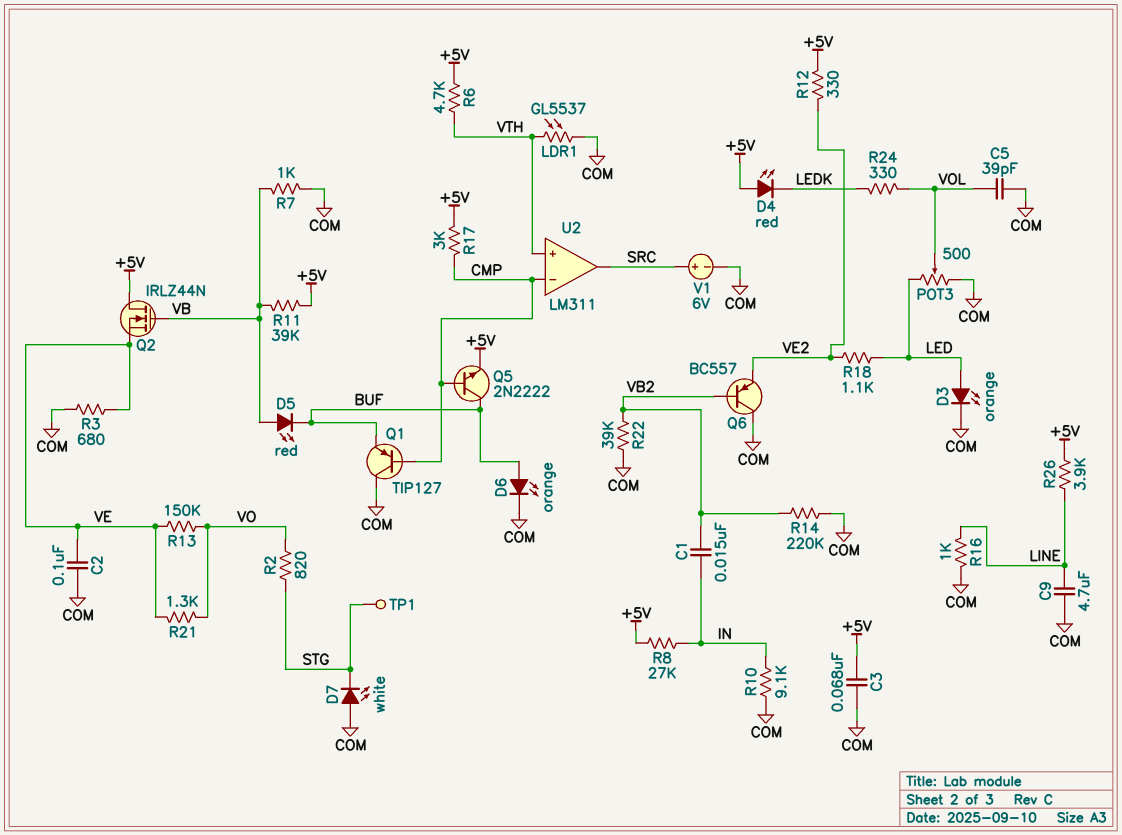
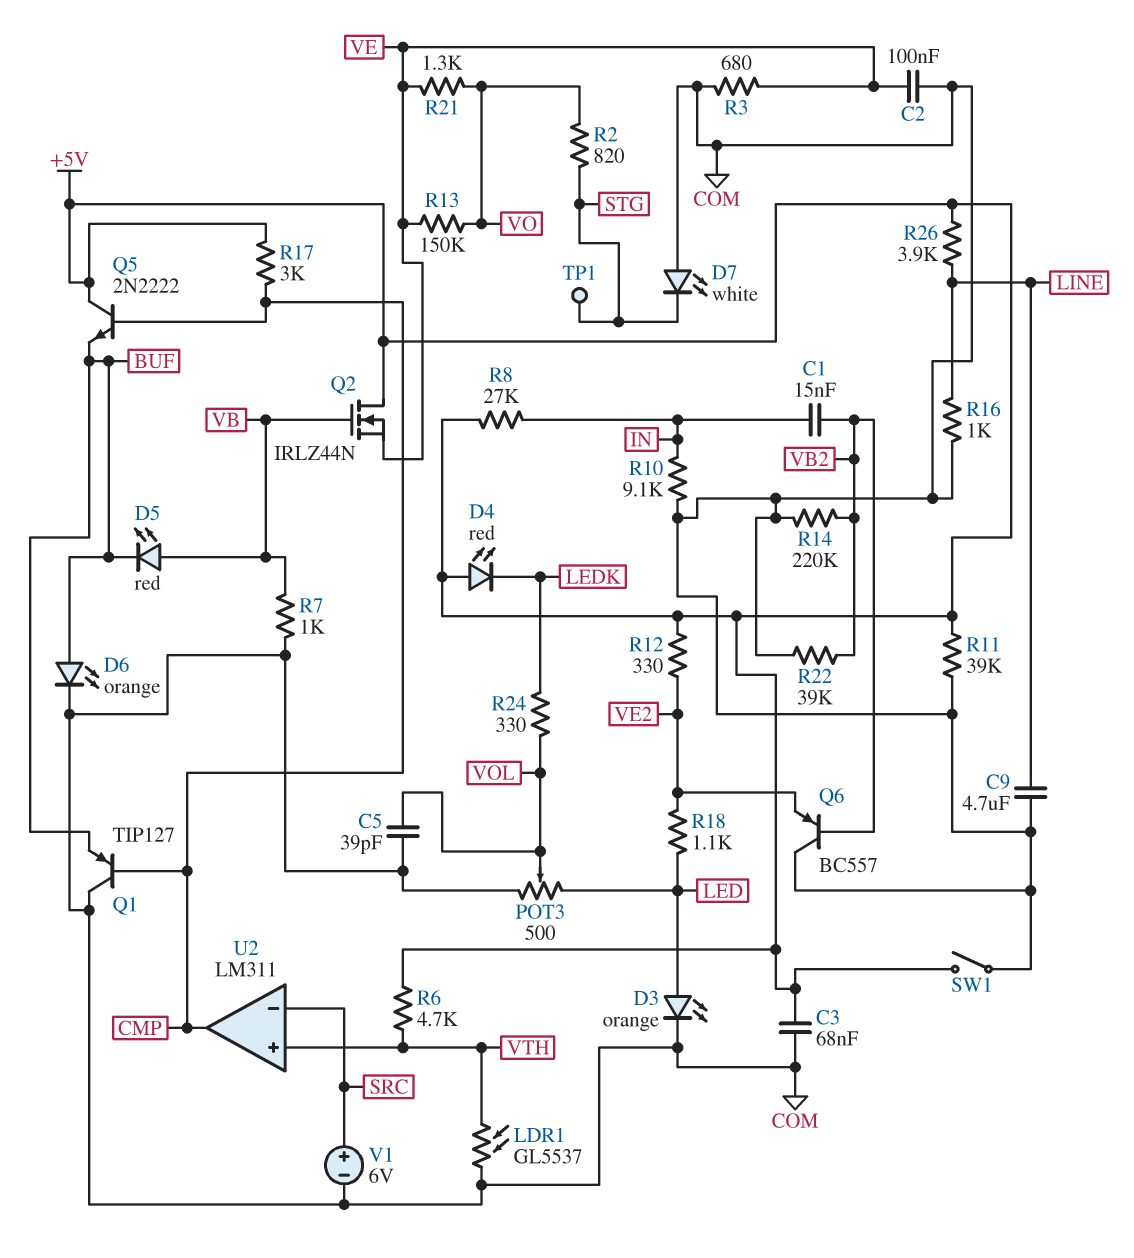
Q5: NPN 2N2222 (B CMP, C BUF, E +5V) -> NPN 2N2222 (B CMP, C +5V, E BUF)
R11: 39k (+5V, VB) -> 39k (+5V, COM)
SW1: none -> switch (+5V, COM)
U2 pin in-: CMP -> SRC
U2 pin out: SRC -> CMP

